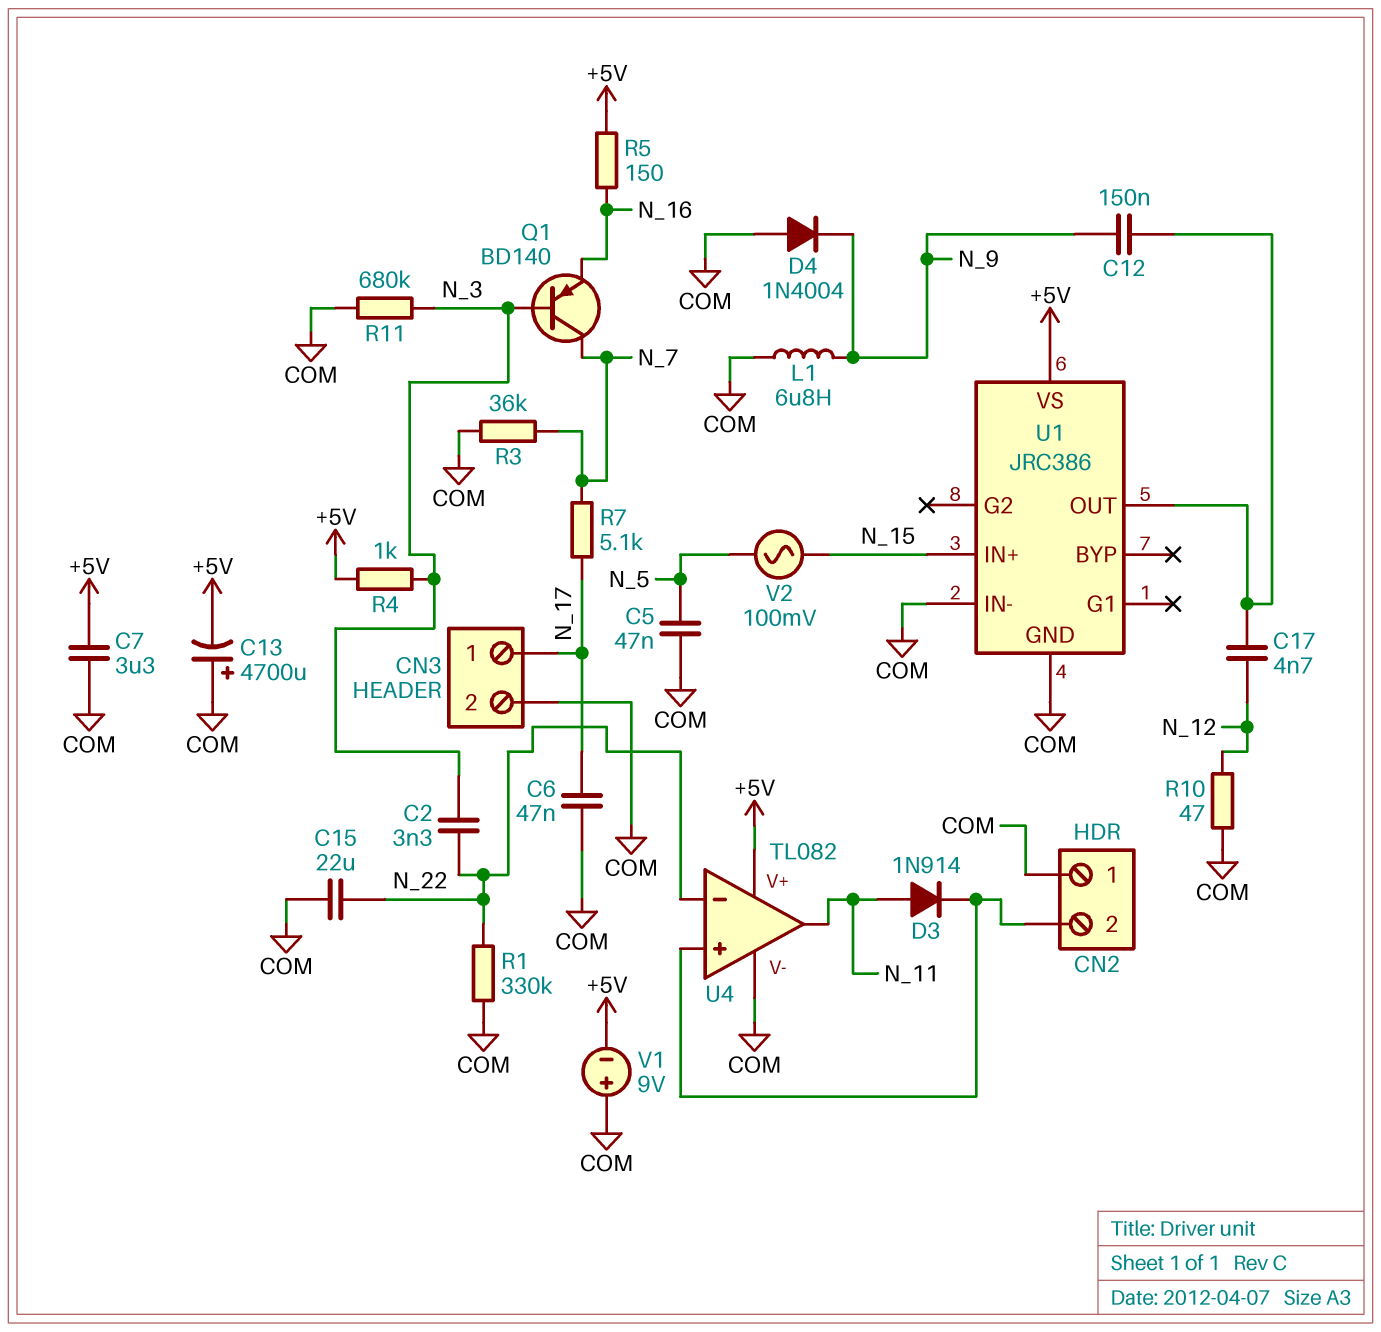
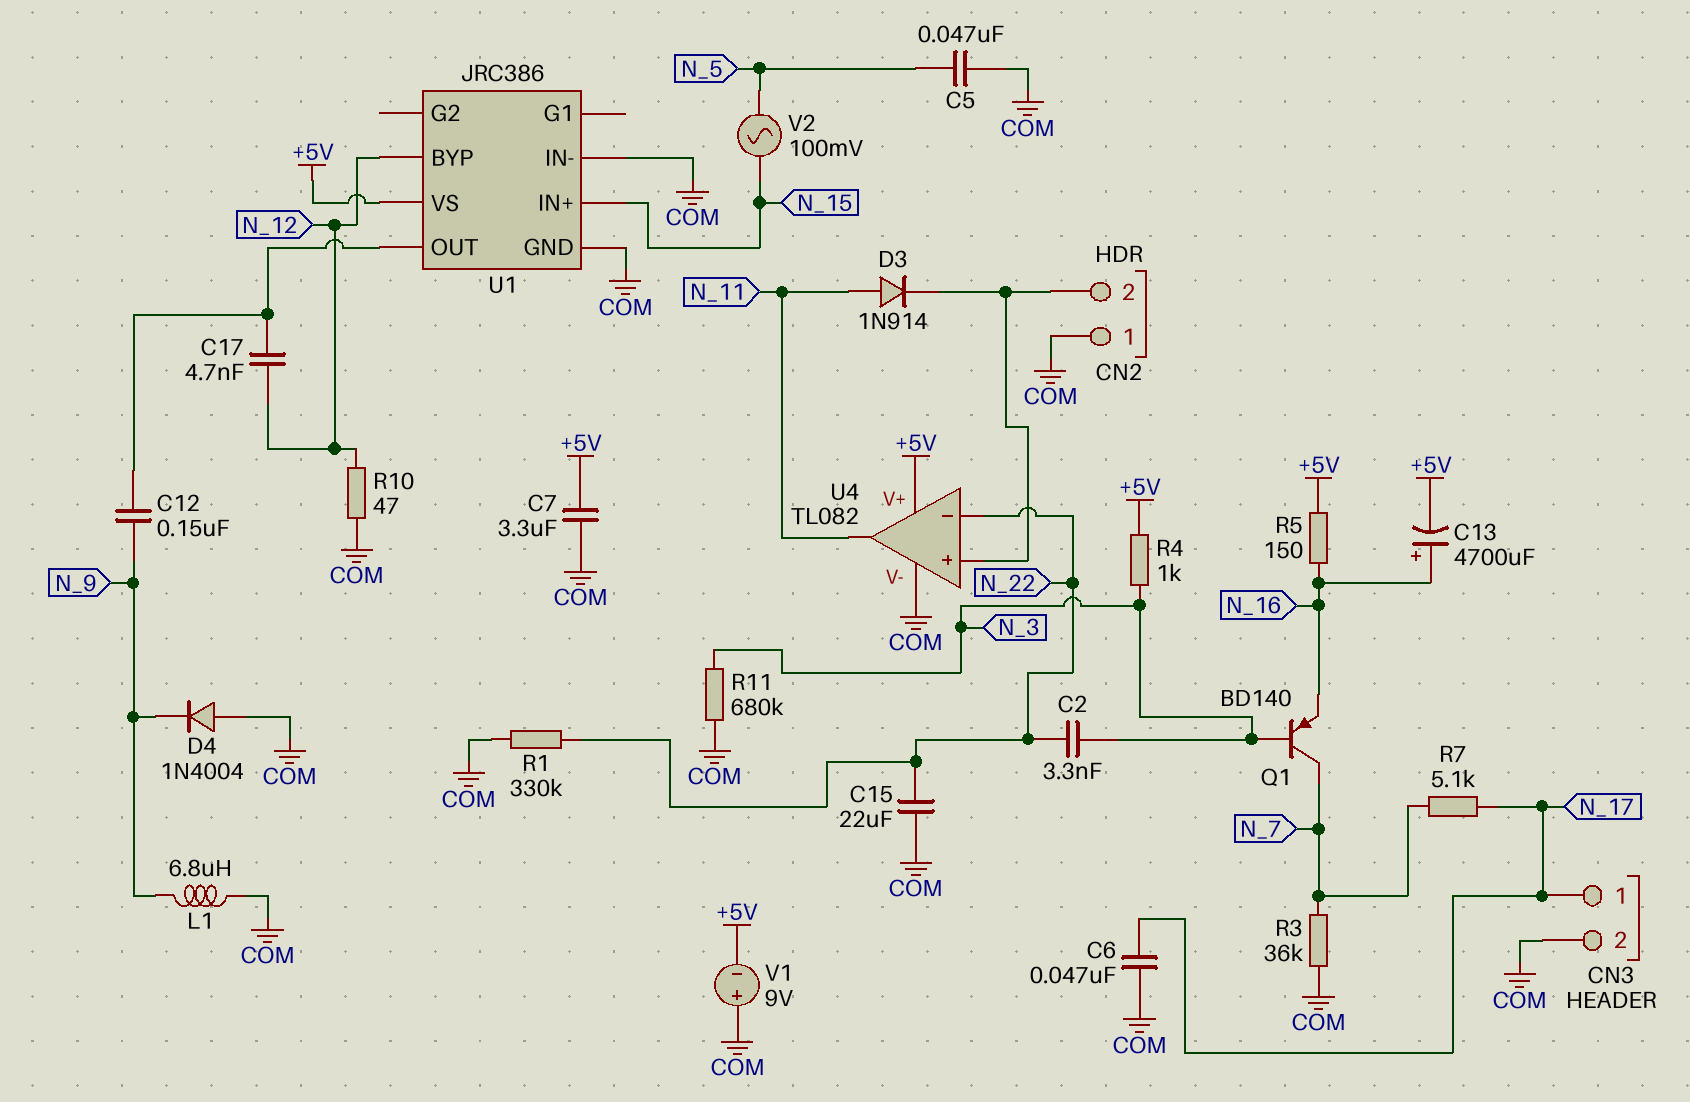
C13: 4700uF (plus COM, minus +5V) -> 4700uF (plus N_16, minus +5V)
U1 pin BYP: none -> N_12

